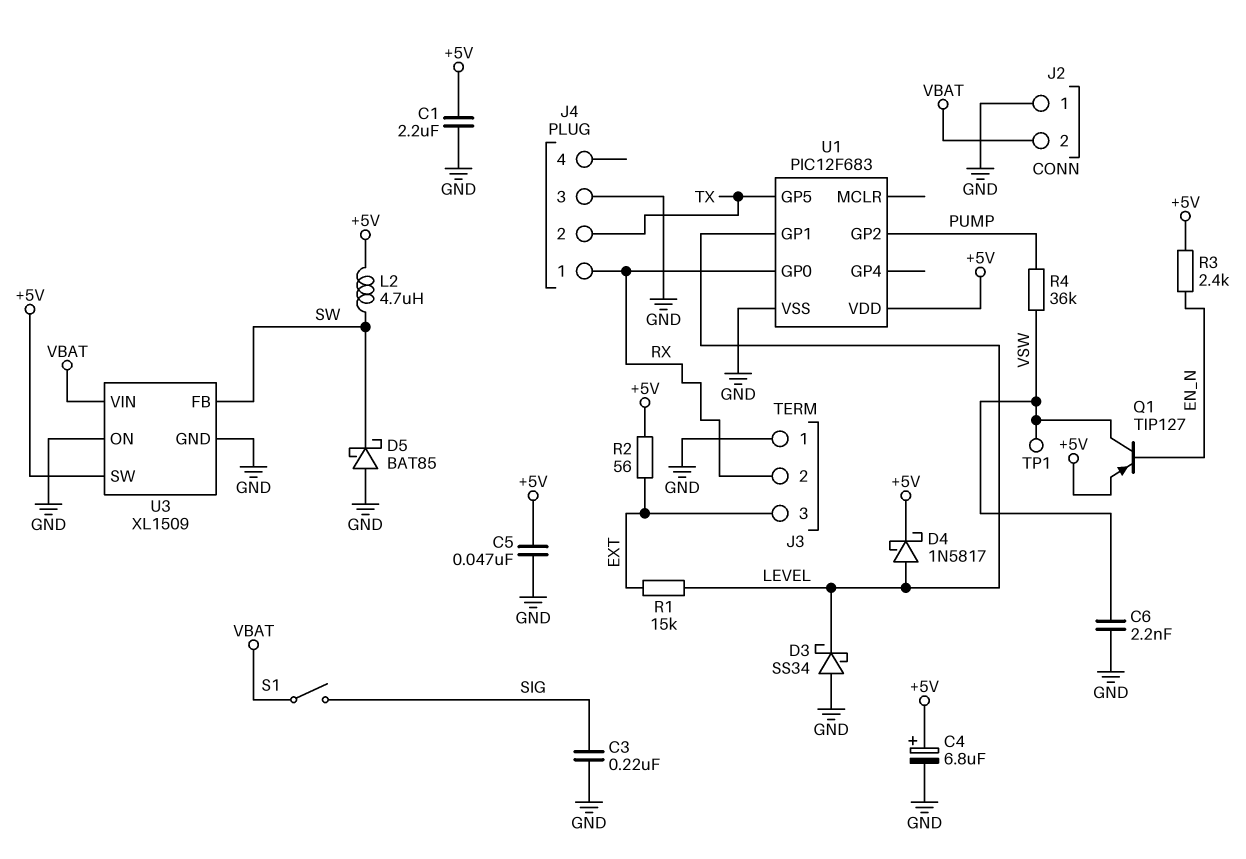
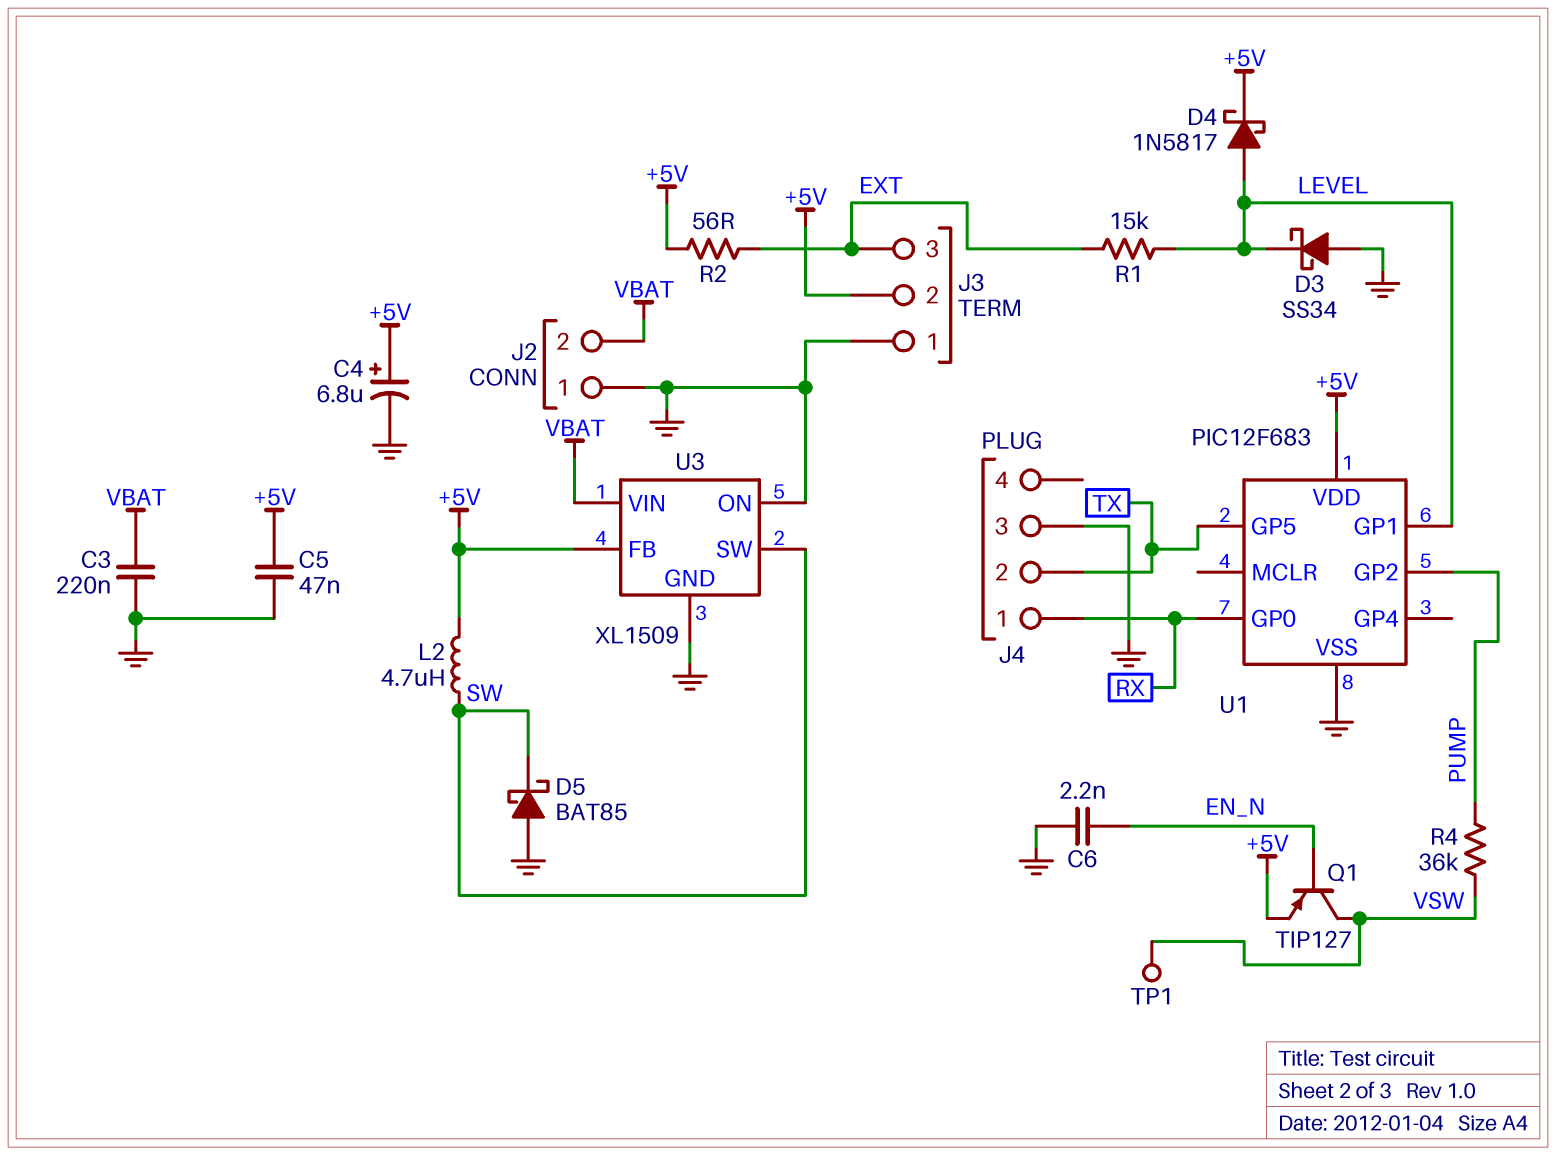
C1: 2.2uF (+5V, GND) -> none
C3: 220nF (GND, SIG) -> 220nF (GND, VBAT)
C6: 2.2nF (GND, VSW) -> 2.2nF (EN_N, GND)
J3 pin 2: RX -> +5V
R3: 2.4k (+5V, EN_N) -> none
S1: switch (SIG, VBAT) -> none
U3 pin FB: SW -> +5V
U3 pin SW: +5V -> SW

